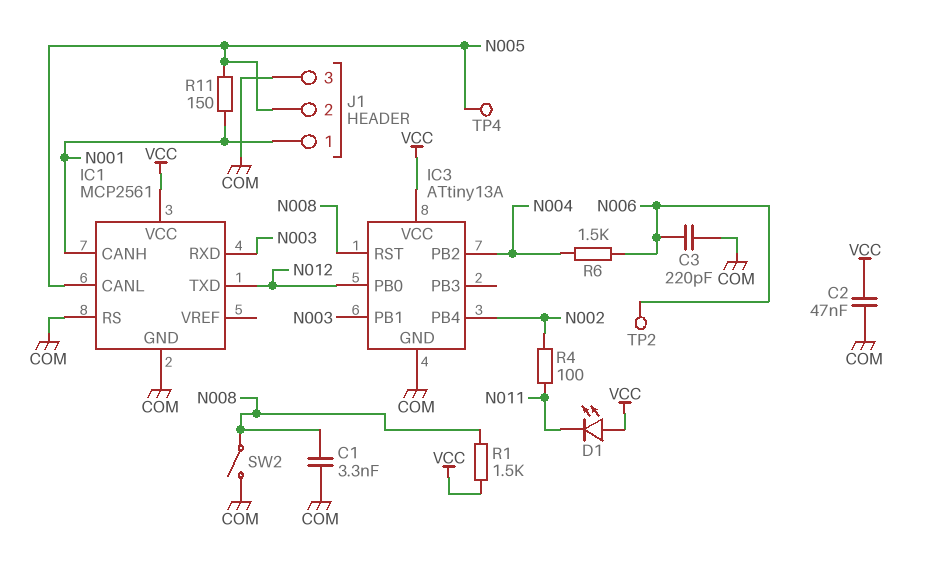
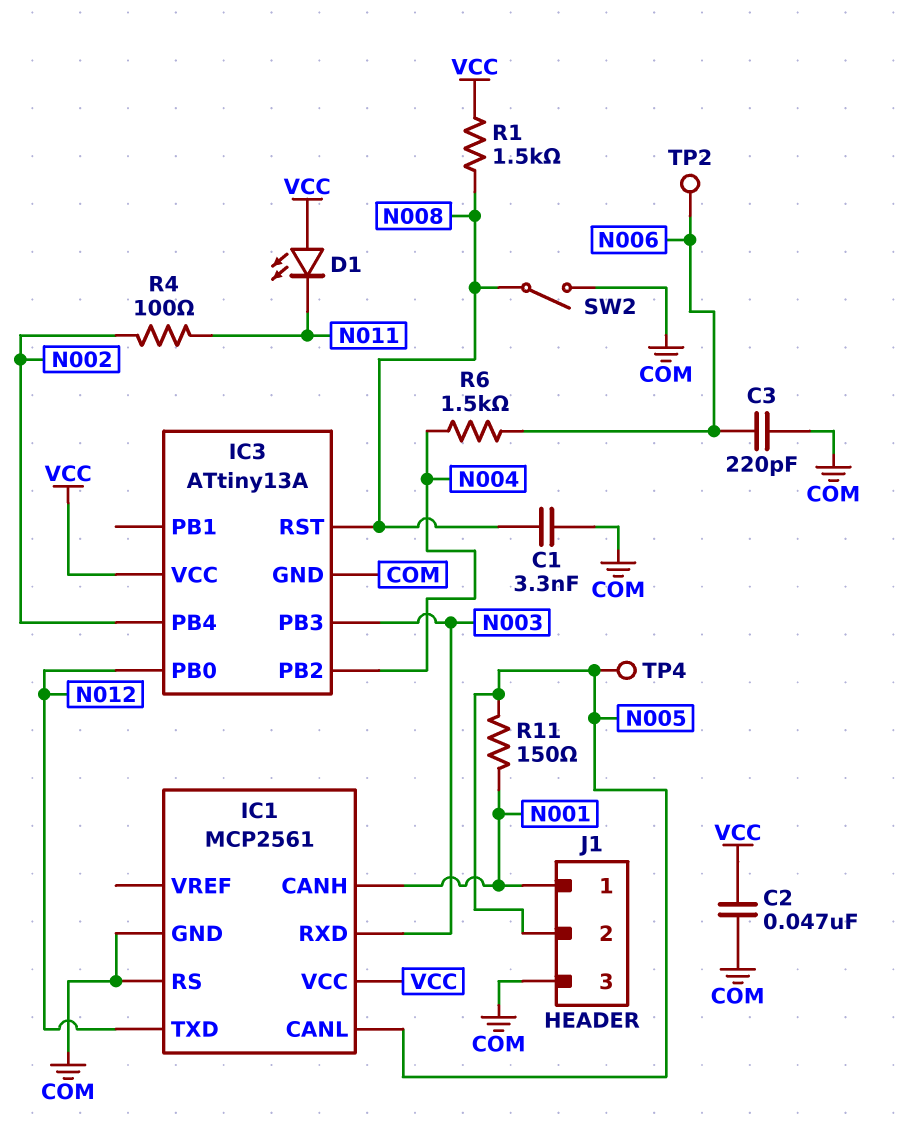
IC3 pin PB1: N003 -> none
IC3 pin PB3: none -> N003

